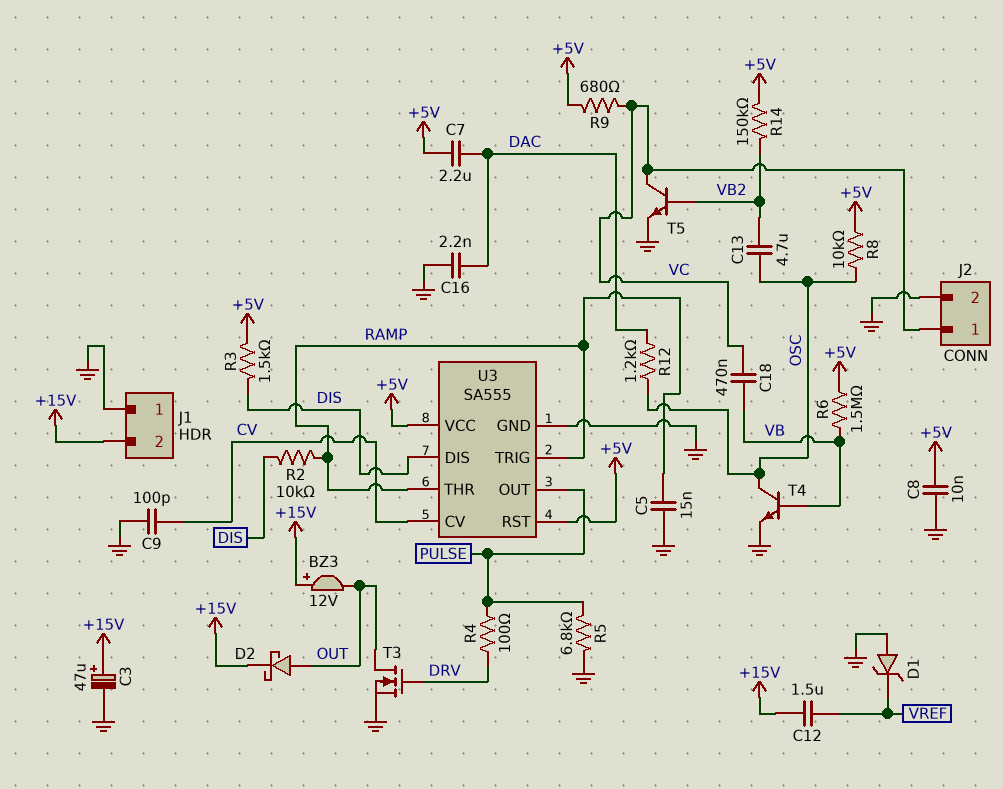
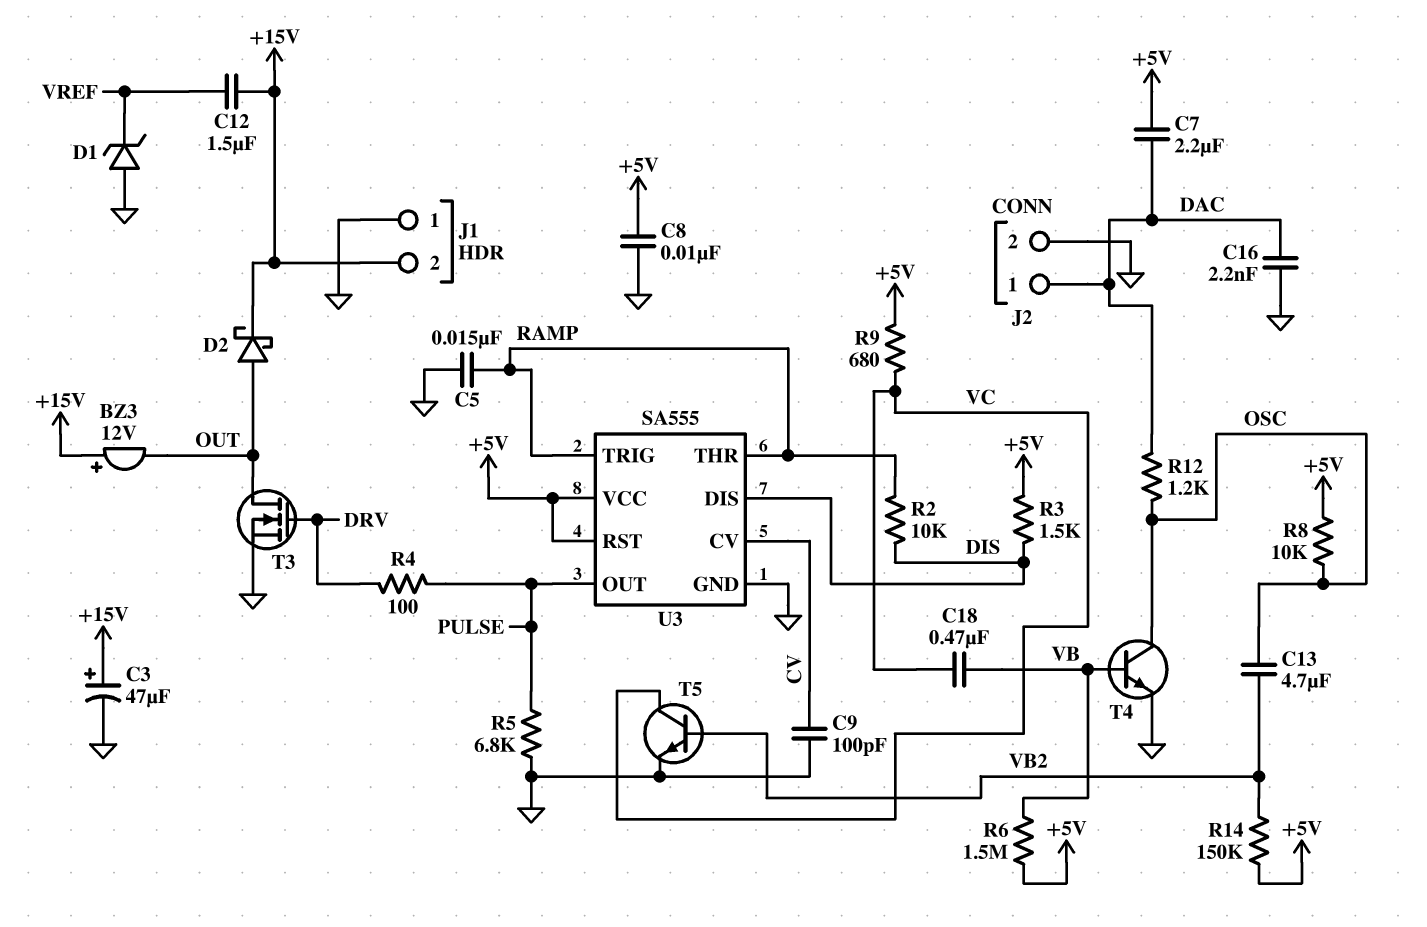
J2 pin 1: VC -> DAC

